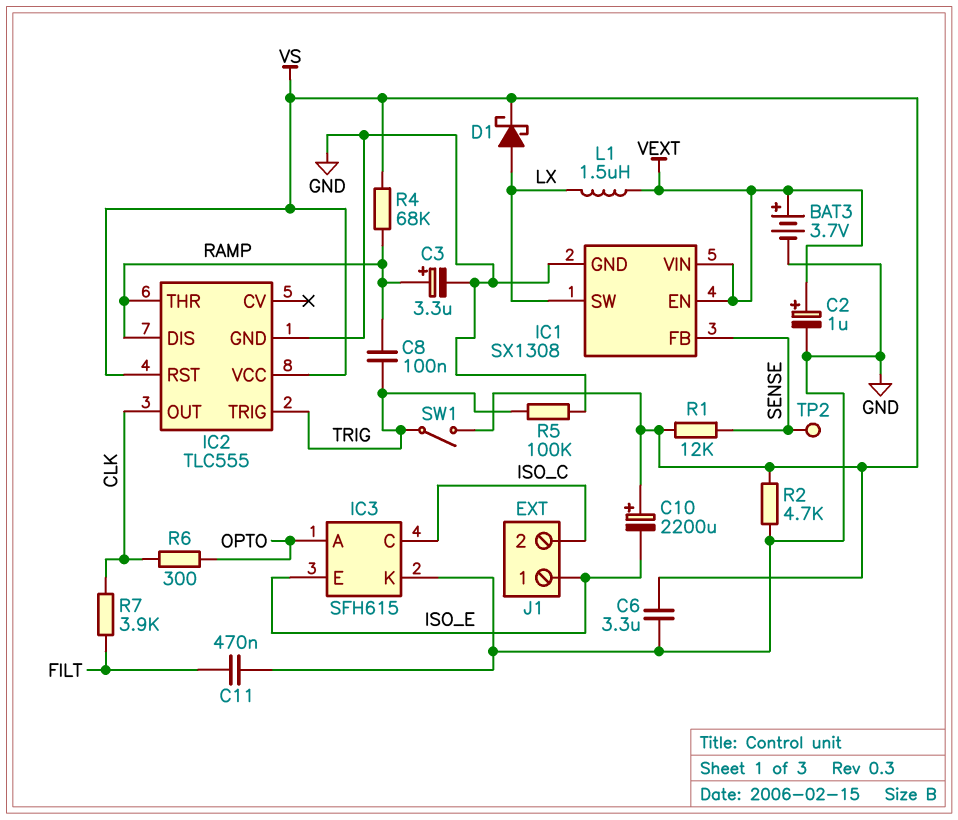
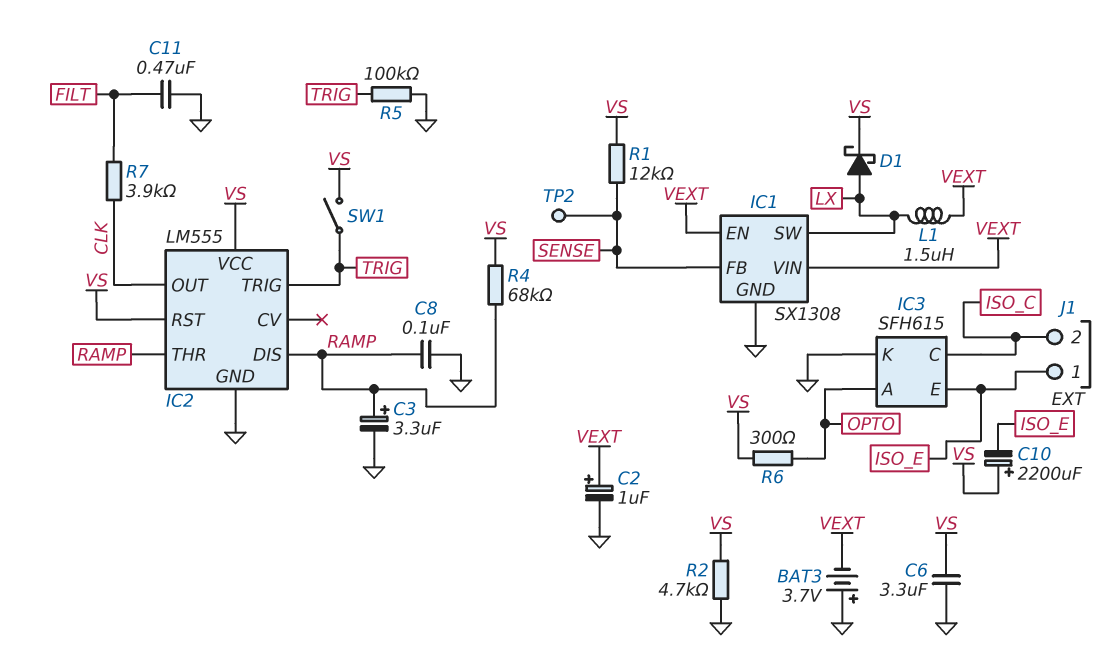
BAT3: 3.7V (plus VEXT, minus GND) -> 3.7V (plus GND, minus VEXT)
C8: 100nF (RAMP, TRIG) -> 100nF (GND, RAMP)
IC2: TLC555 -> LM555
R6: 300 (CLK, OPTO) -> 300 (OPTO, VS)

